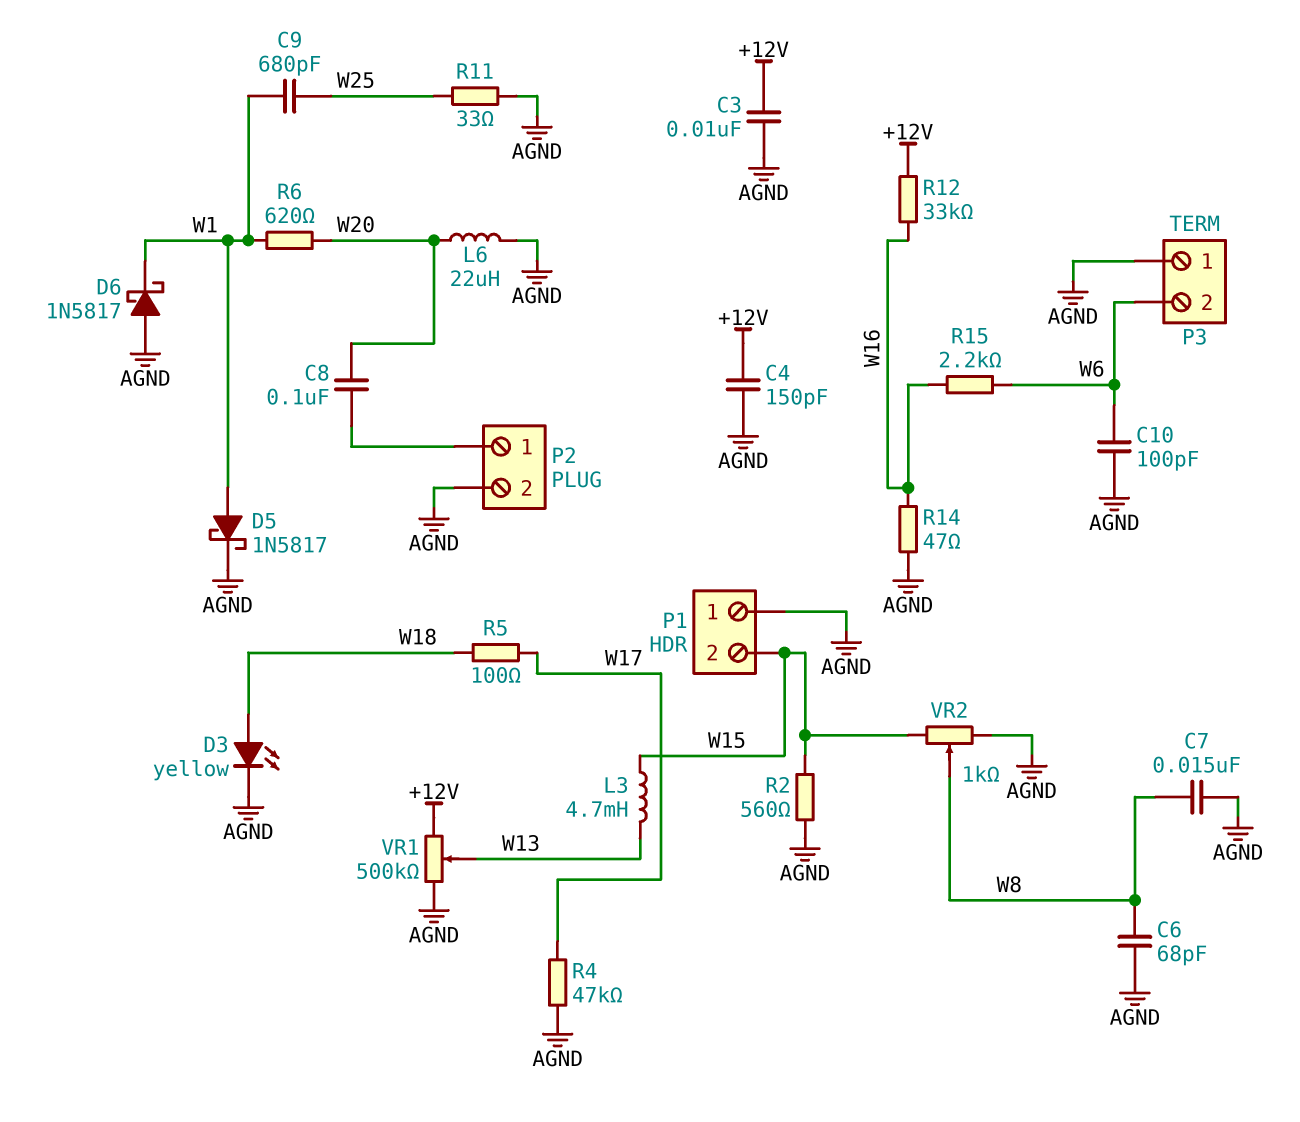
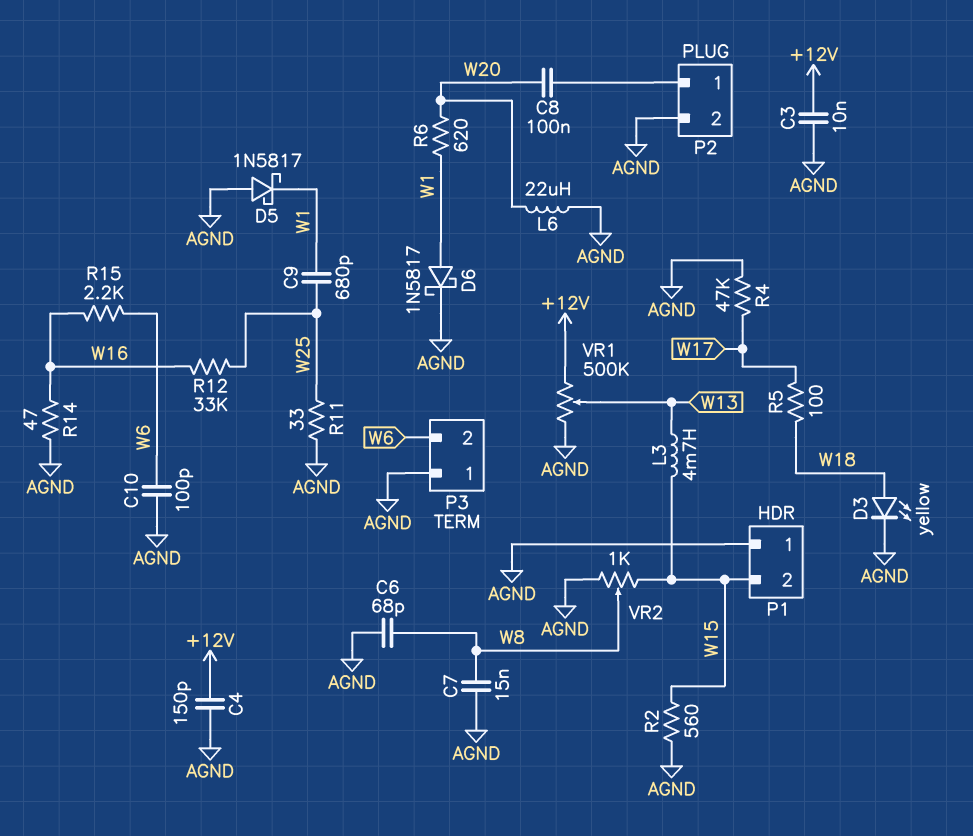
D5: schottky 1N5817 (A W1, K AGND) -> schottky 1N5817 (A AGND, K W1)
D6: schottky 1N5817 (A AGND, K W1) -> schottky 1N5817 (A W1, K AGND)
R12: 33k (+12V, W16) -> 33k (W16, W25)

